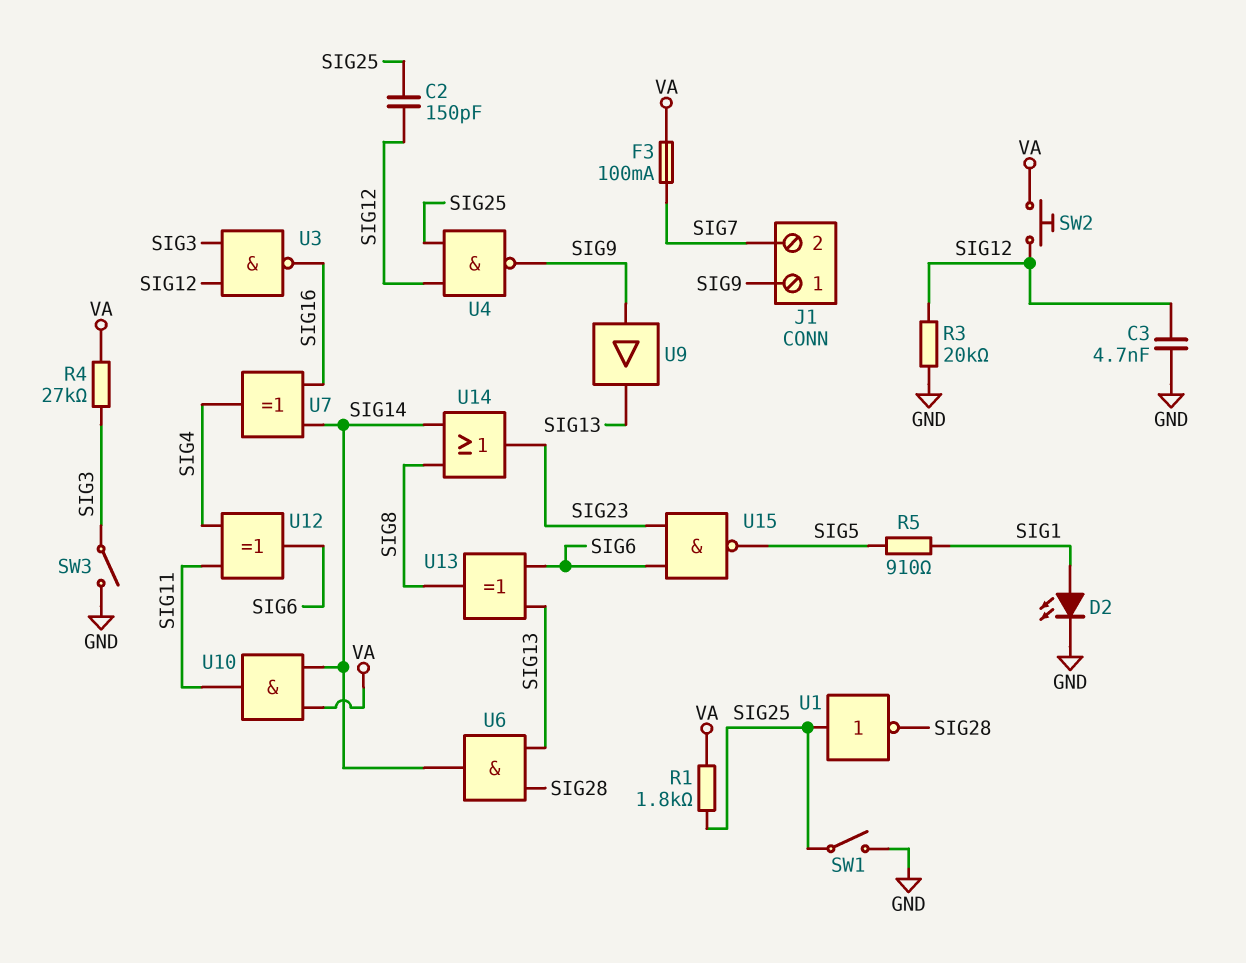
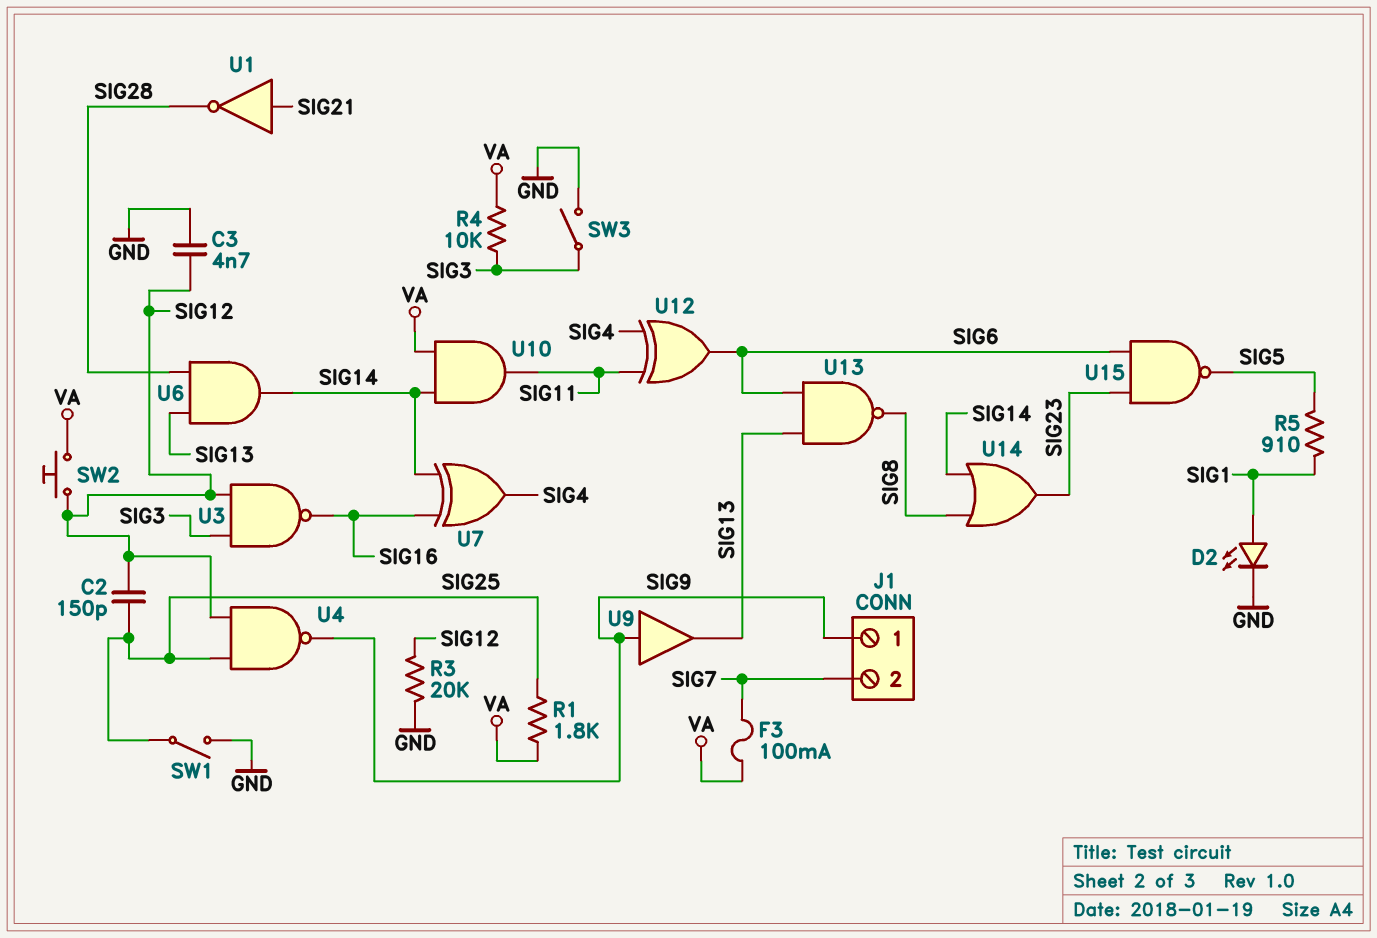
R4: 27k (SIG3, VA) -> 10k (SIG3, VA)
U1: NOT (in SIG25, out SIG28) -> NOT (in SIG21, out SIG28)
U13: XOR (in SIG6, in SIG13, out SIG8) -> NAND (in SIG6, in SIG13, out SIG8)

